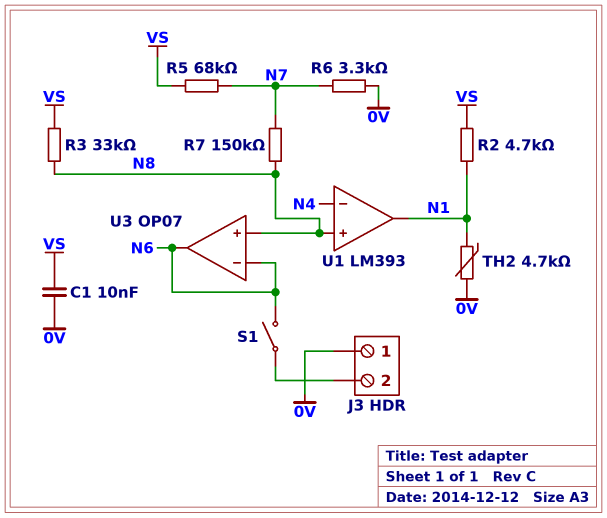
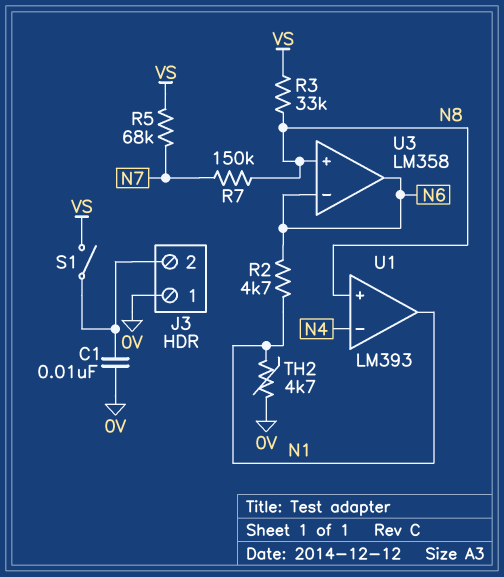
C1: 10nF (0V, VS) -> 10nF (0V, J3/2)
R2: 4.7k (N1, VS) -> 4.7k (N1, N6)
R6: 3.3k (0V, N7) -> none
S1: switch (J3/2, N6) -> switch (J3/2, VS)
U3: OP07 -> LM358

